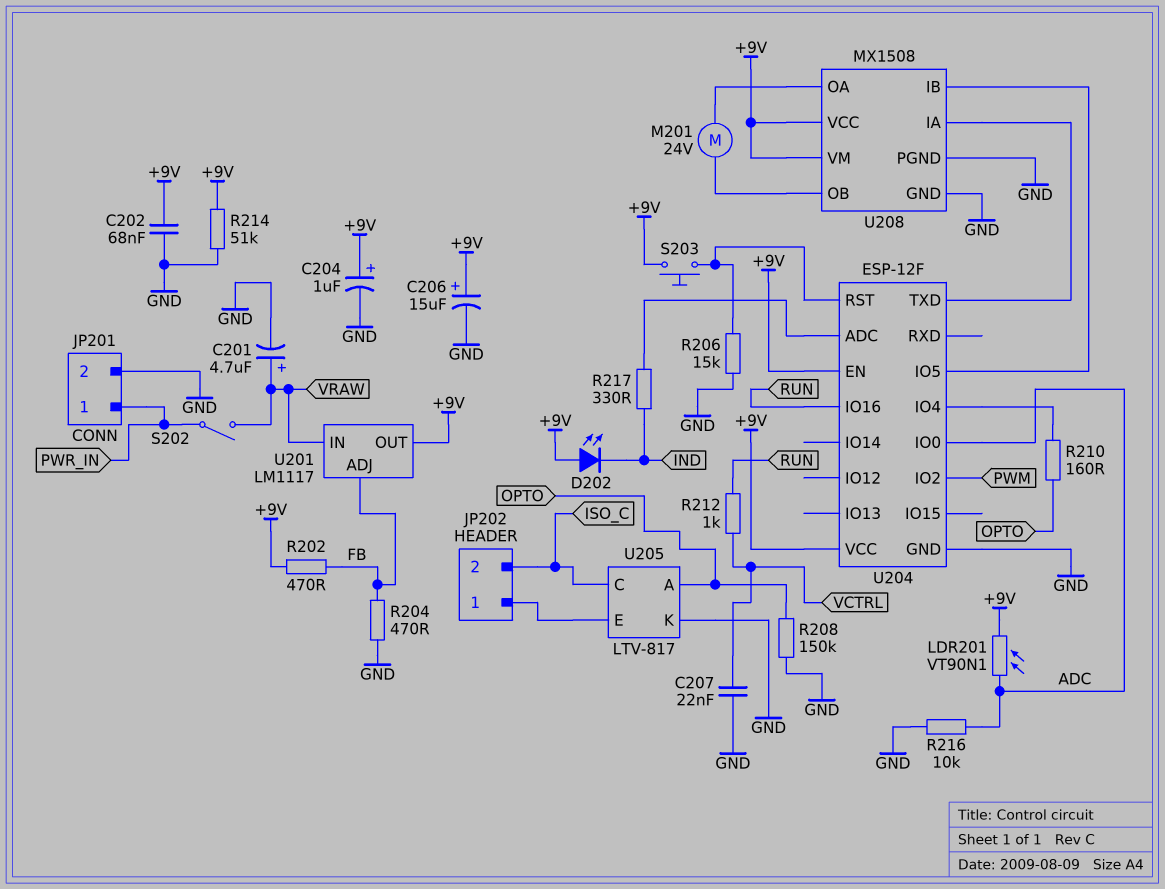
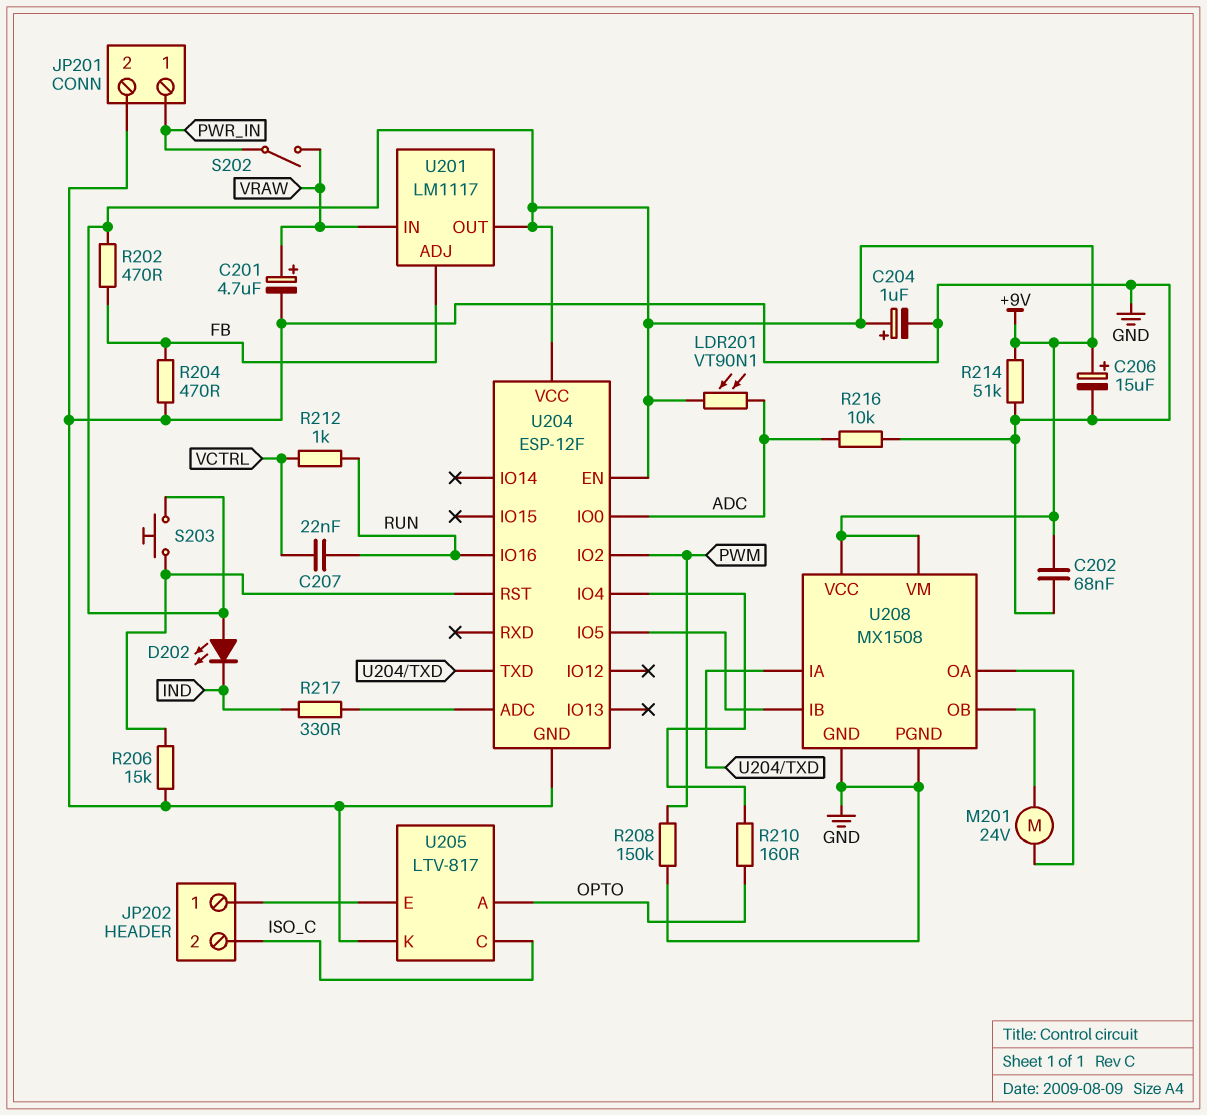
C207: 22nF (GND, VCTRL) -> 22nF (RUN, VCTRL)
R208: 150k (GND, OPTO) -> 150k (GND, PWM)

